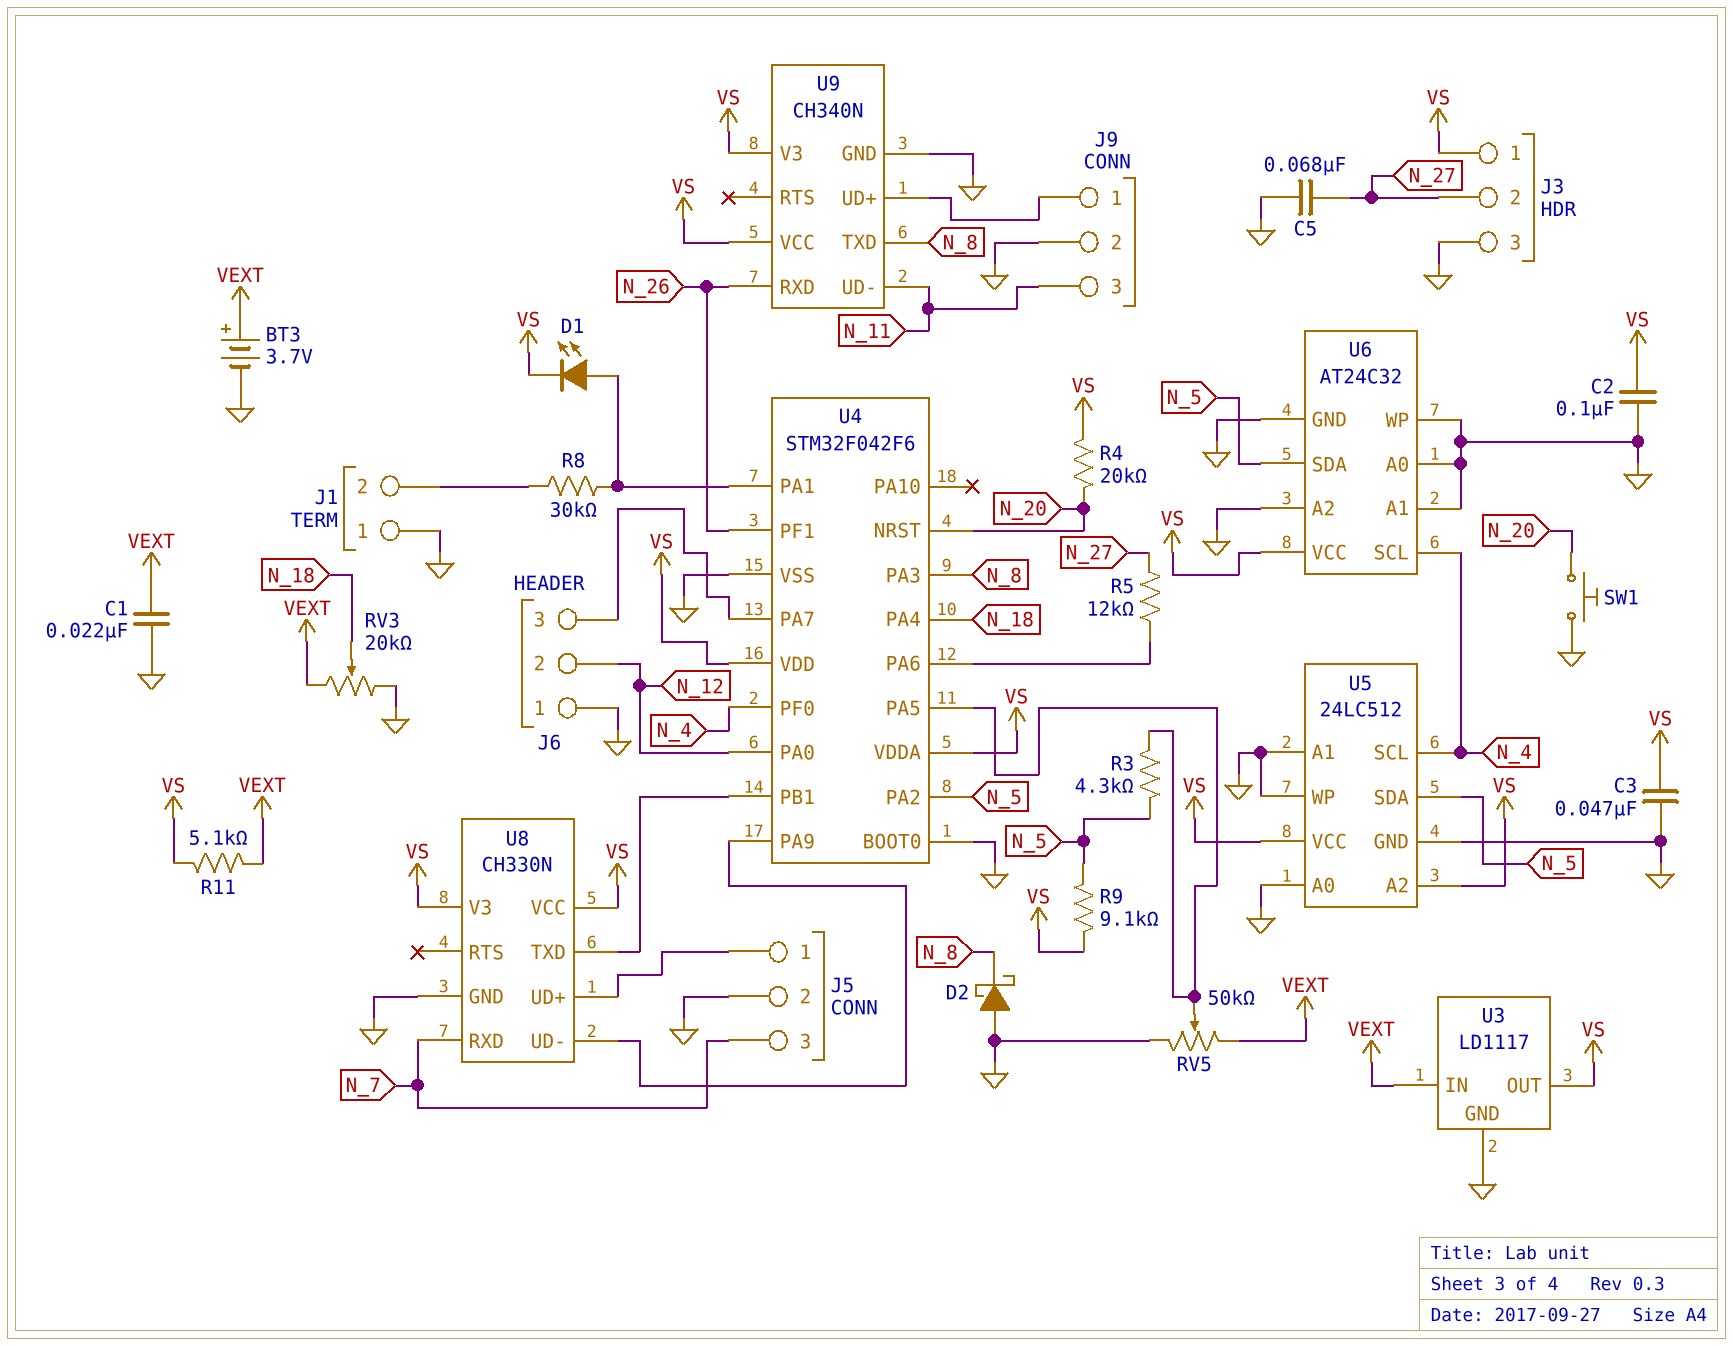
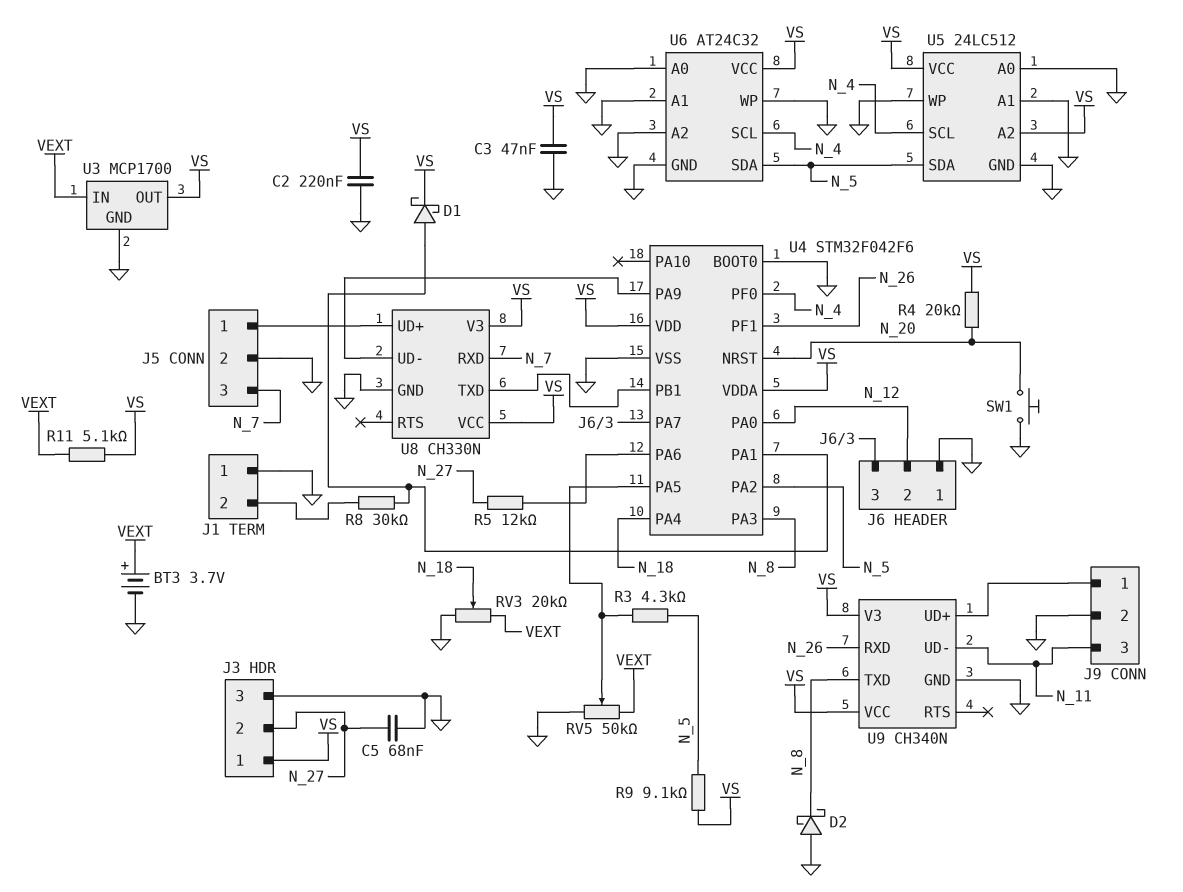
C1: 22nF (GND, VEXT) -> none
C2: 100nF (GND, VS) -> 220nF (GND, VS)
D1: LED (A U4/PA1, K VS) -> schottky (A U4/PA1, K VS)
U3: LD1117 -> MCP1700

